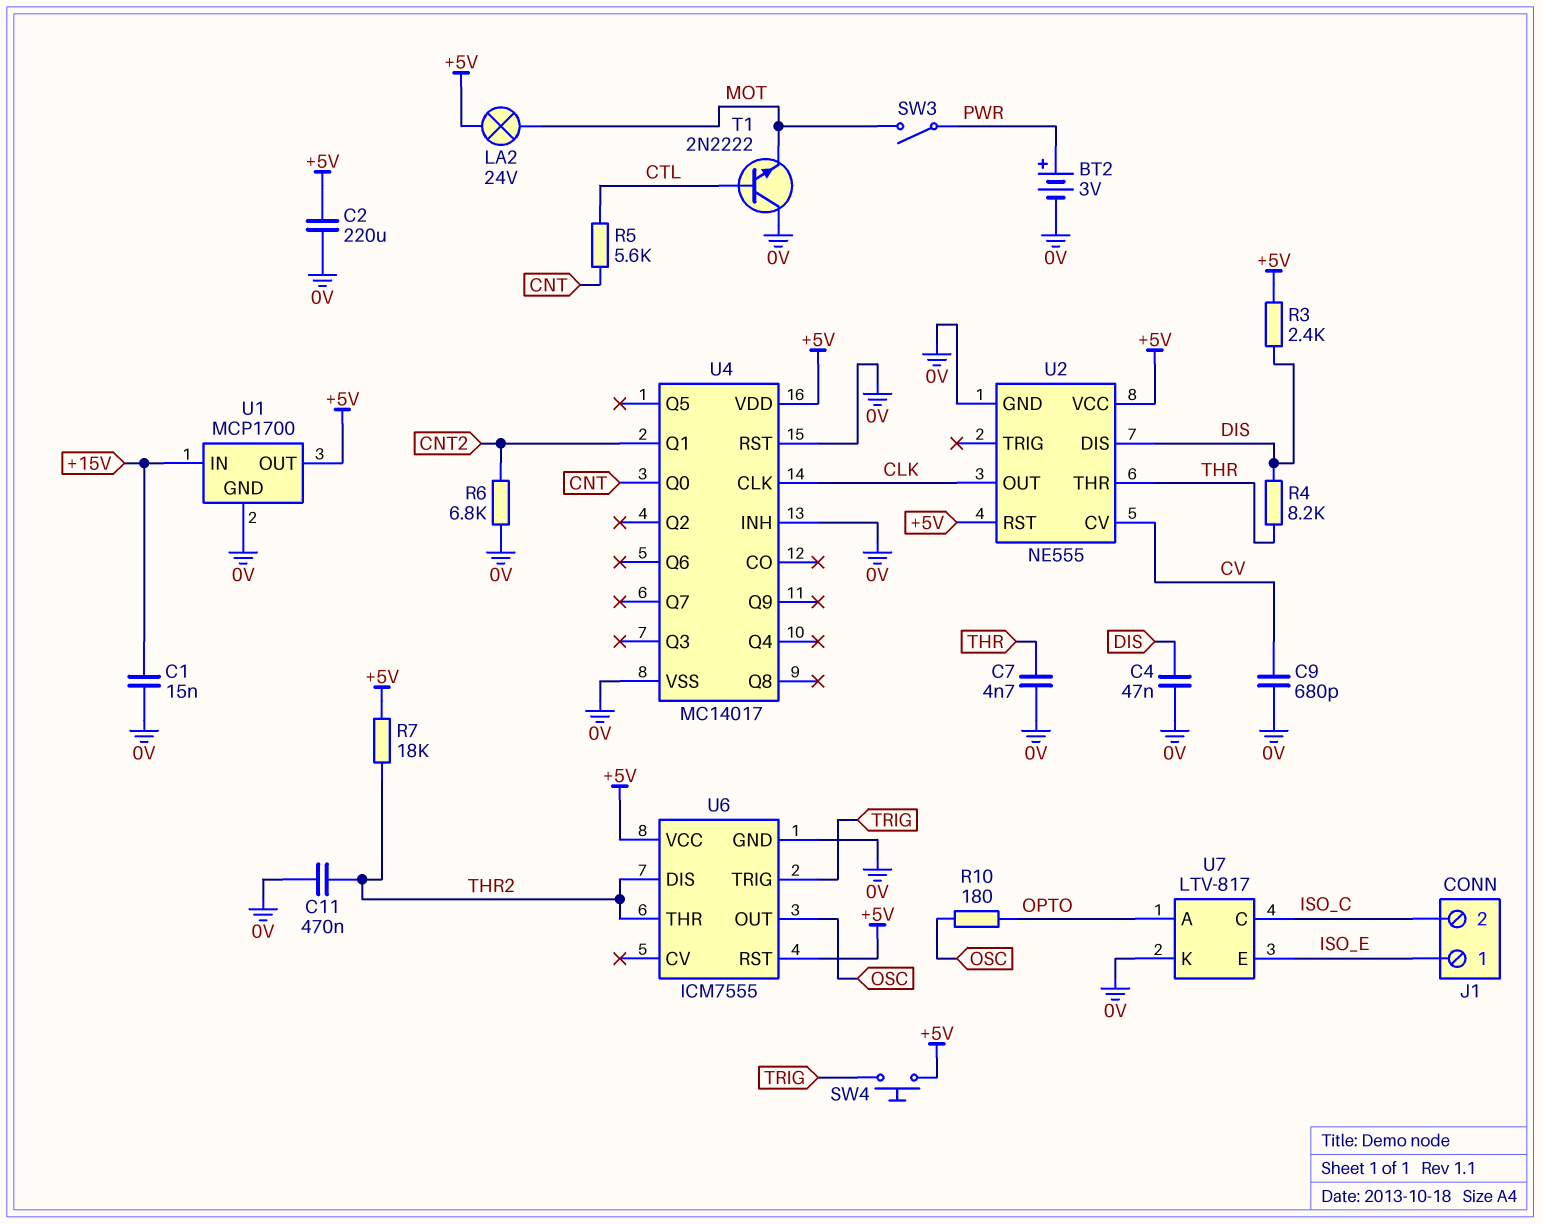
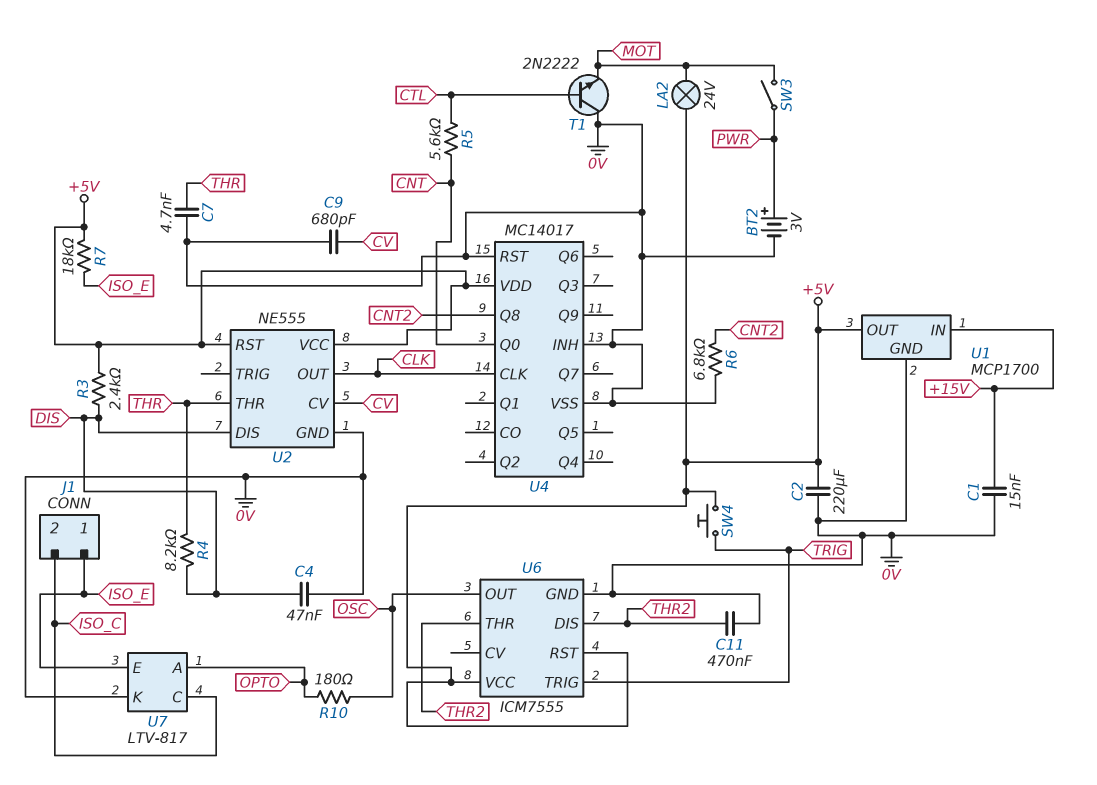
R7: 18k (+5V, THR2) -> 18k (+5V, ISO_E)
U4 pin Q1: CNT2 -> none
U4 pin Q8: none -> CNT2

